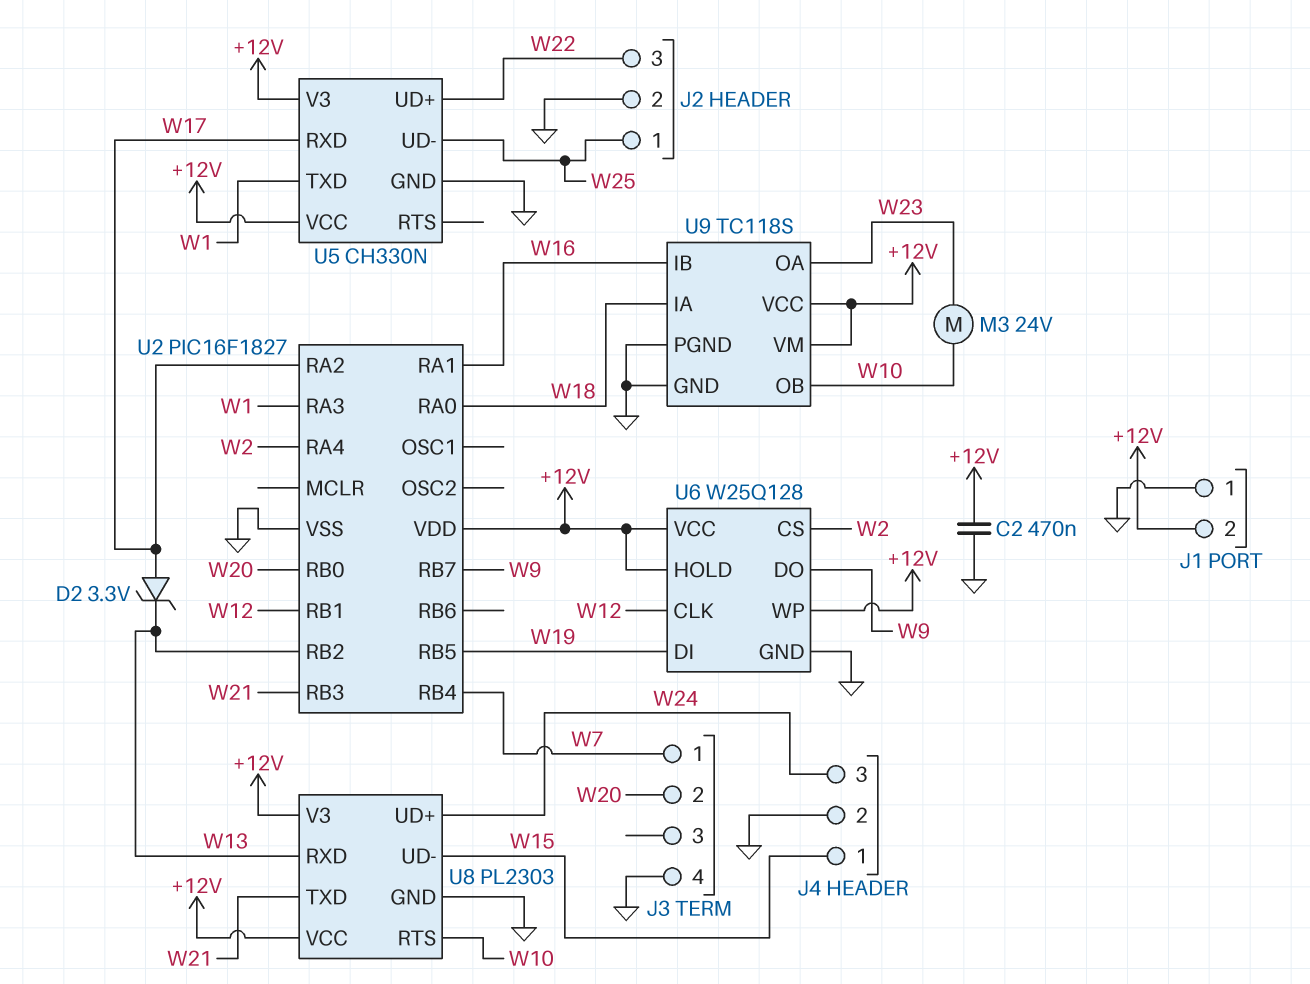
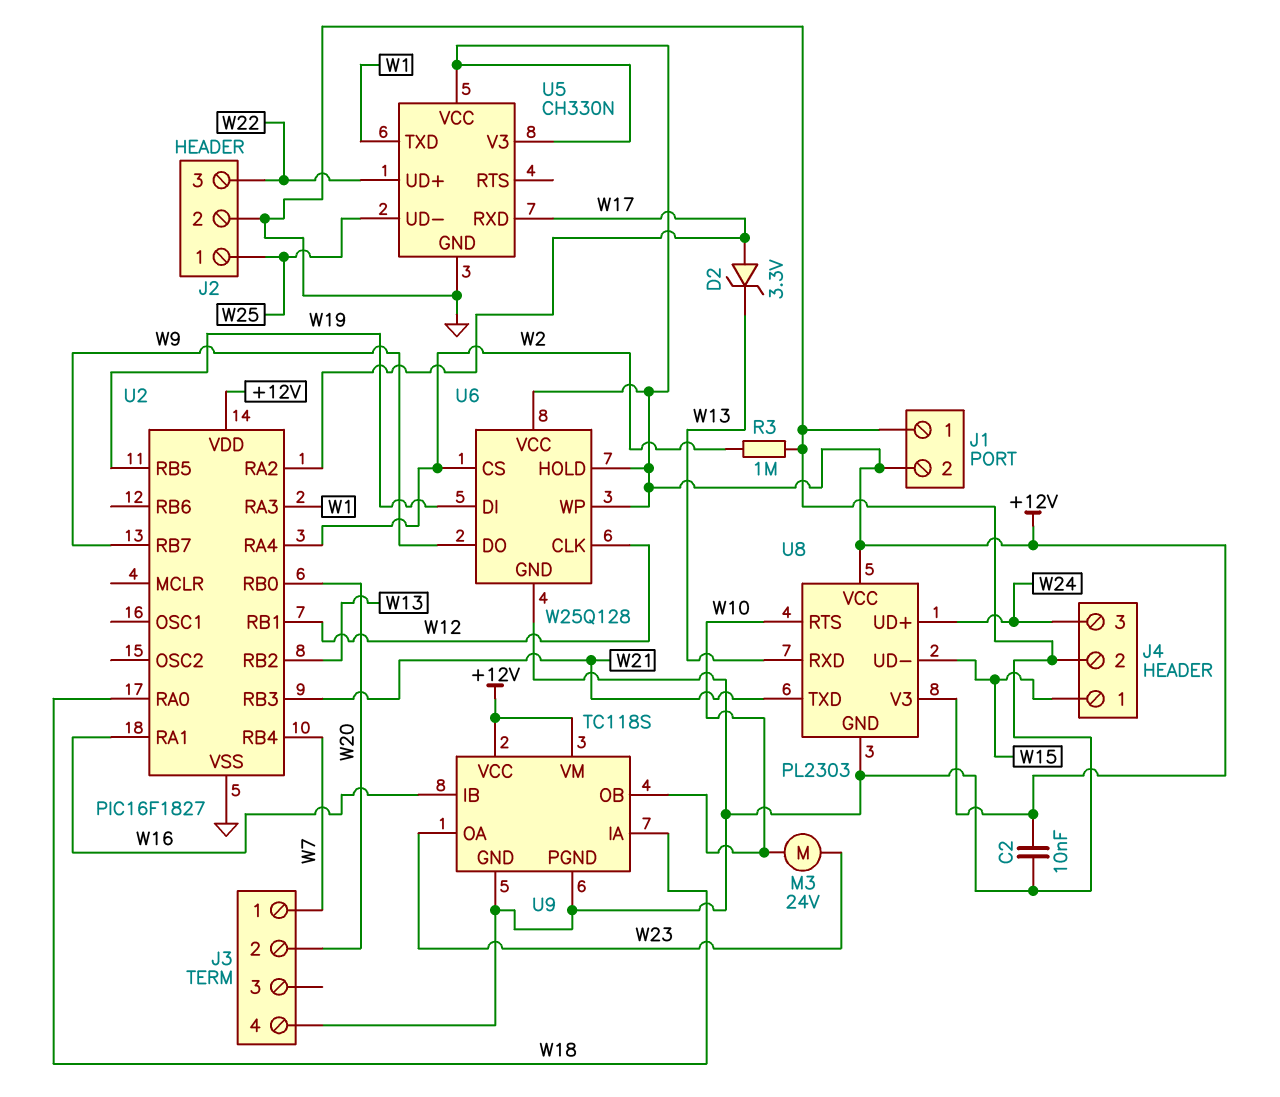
C2: 470nF (+12V, GND) -> 10nF (+12V, GND)
R3: none -> 1M (GND, W2)

